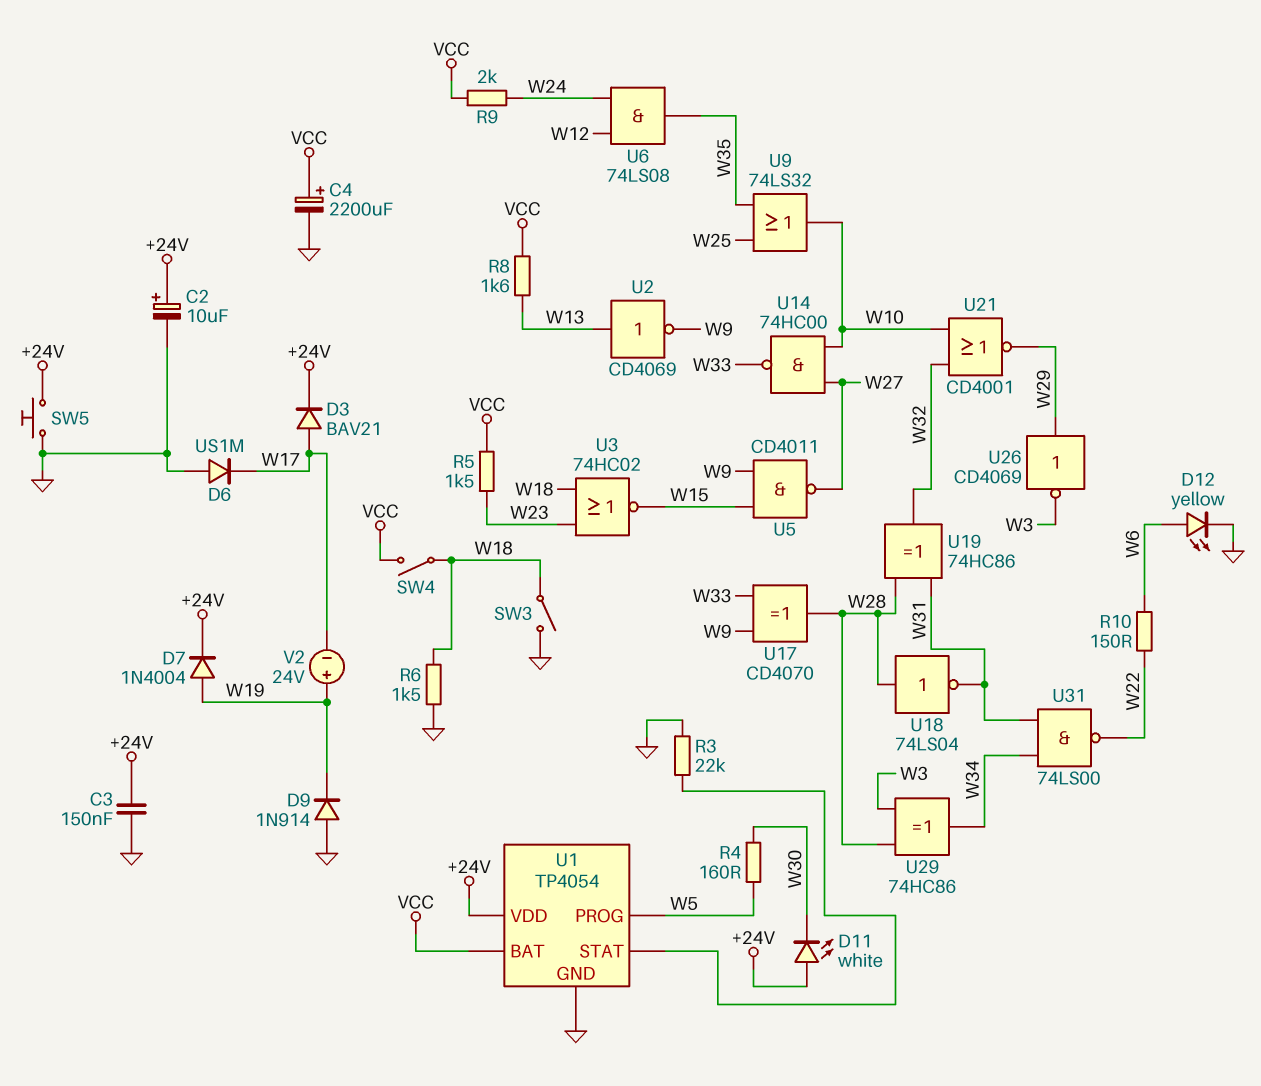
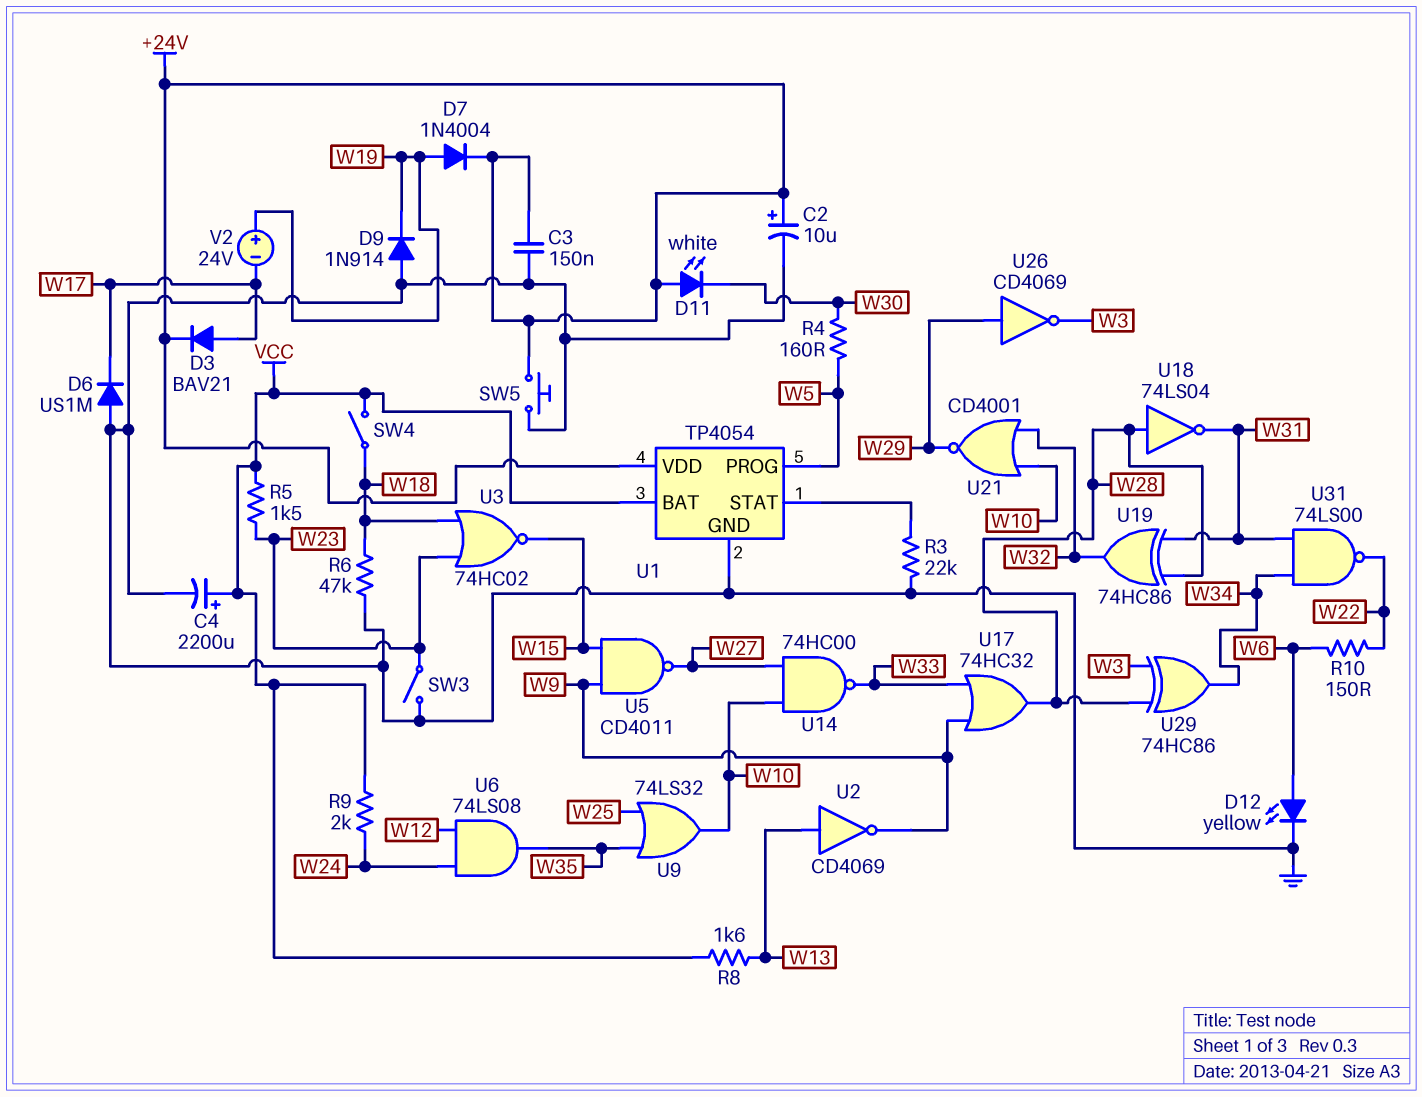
R6: 1.5k (GND, W18) -> 47k (GND, W18)
SW3: switch (GND, W18) -> switch (GND, W23)
U17: XOR CD4070 (in W9, in W33, out W28) -> OR 74HC32 (in W9, in W33, out W28)

